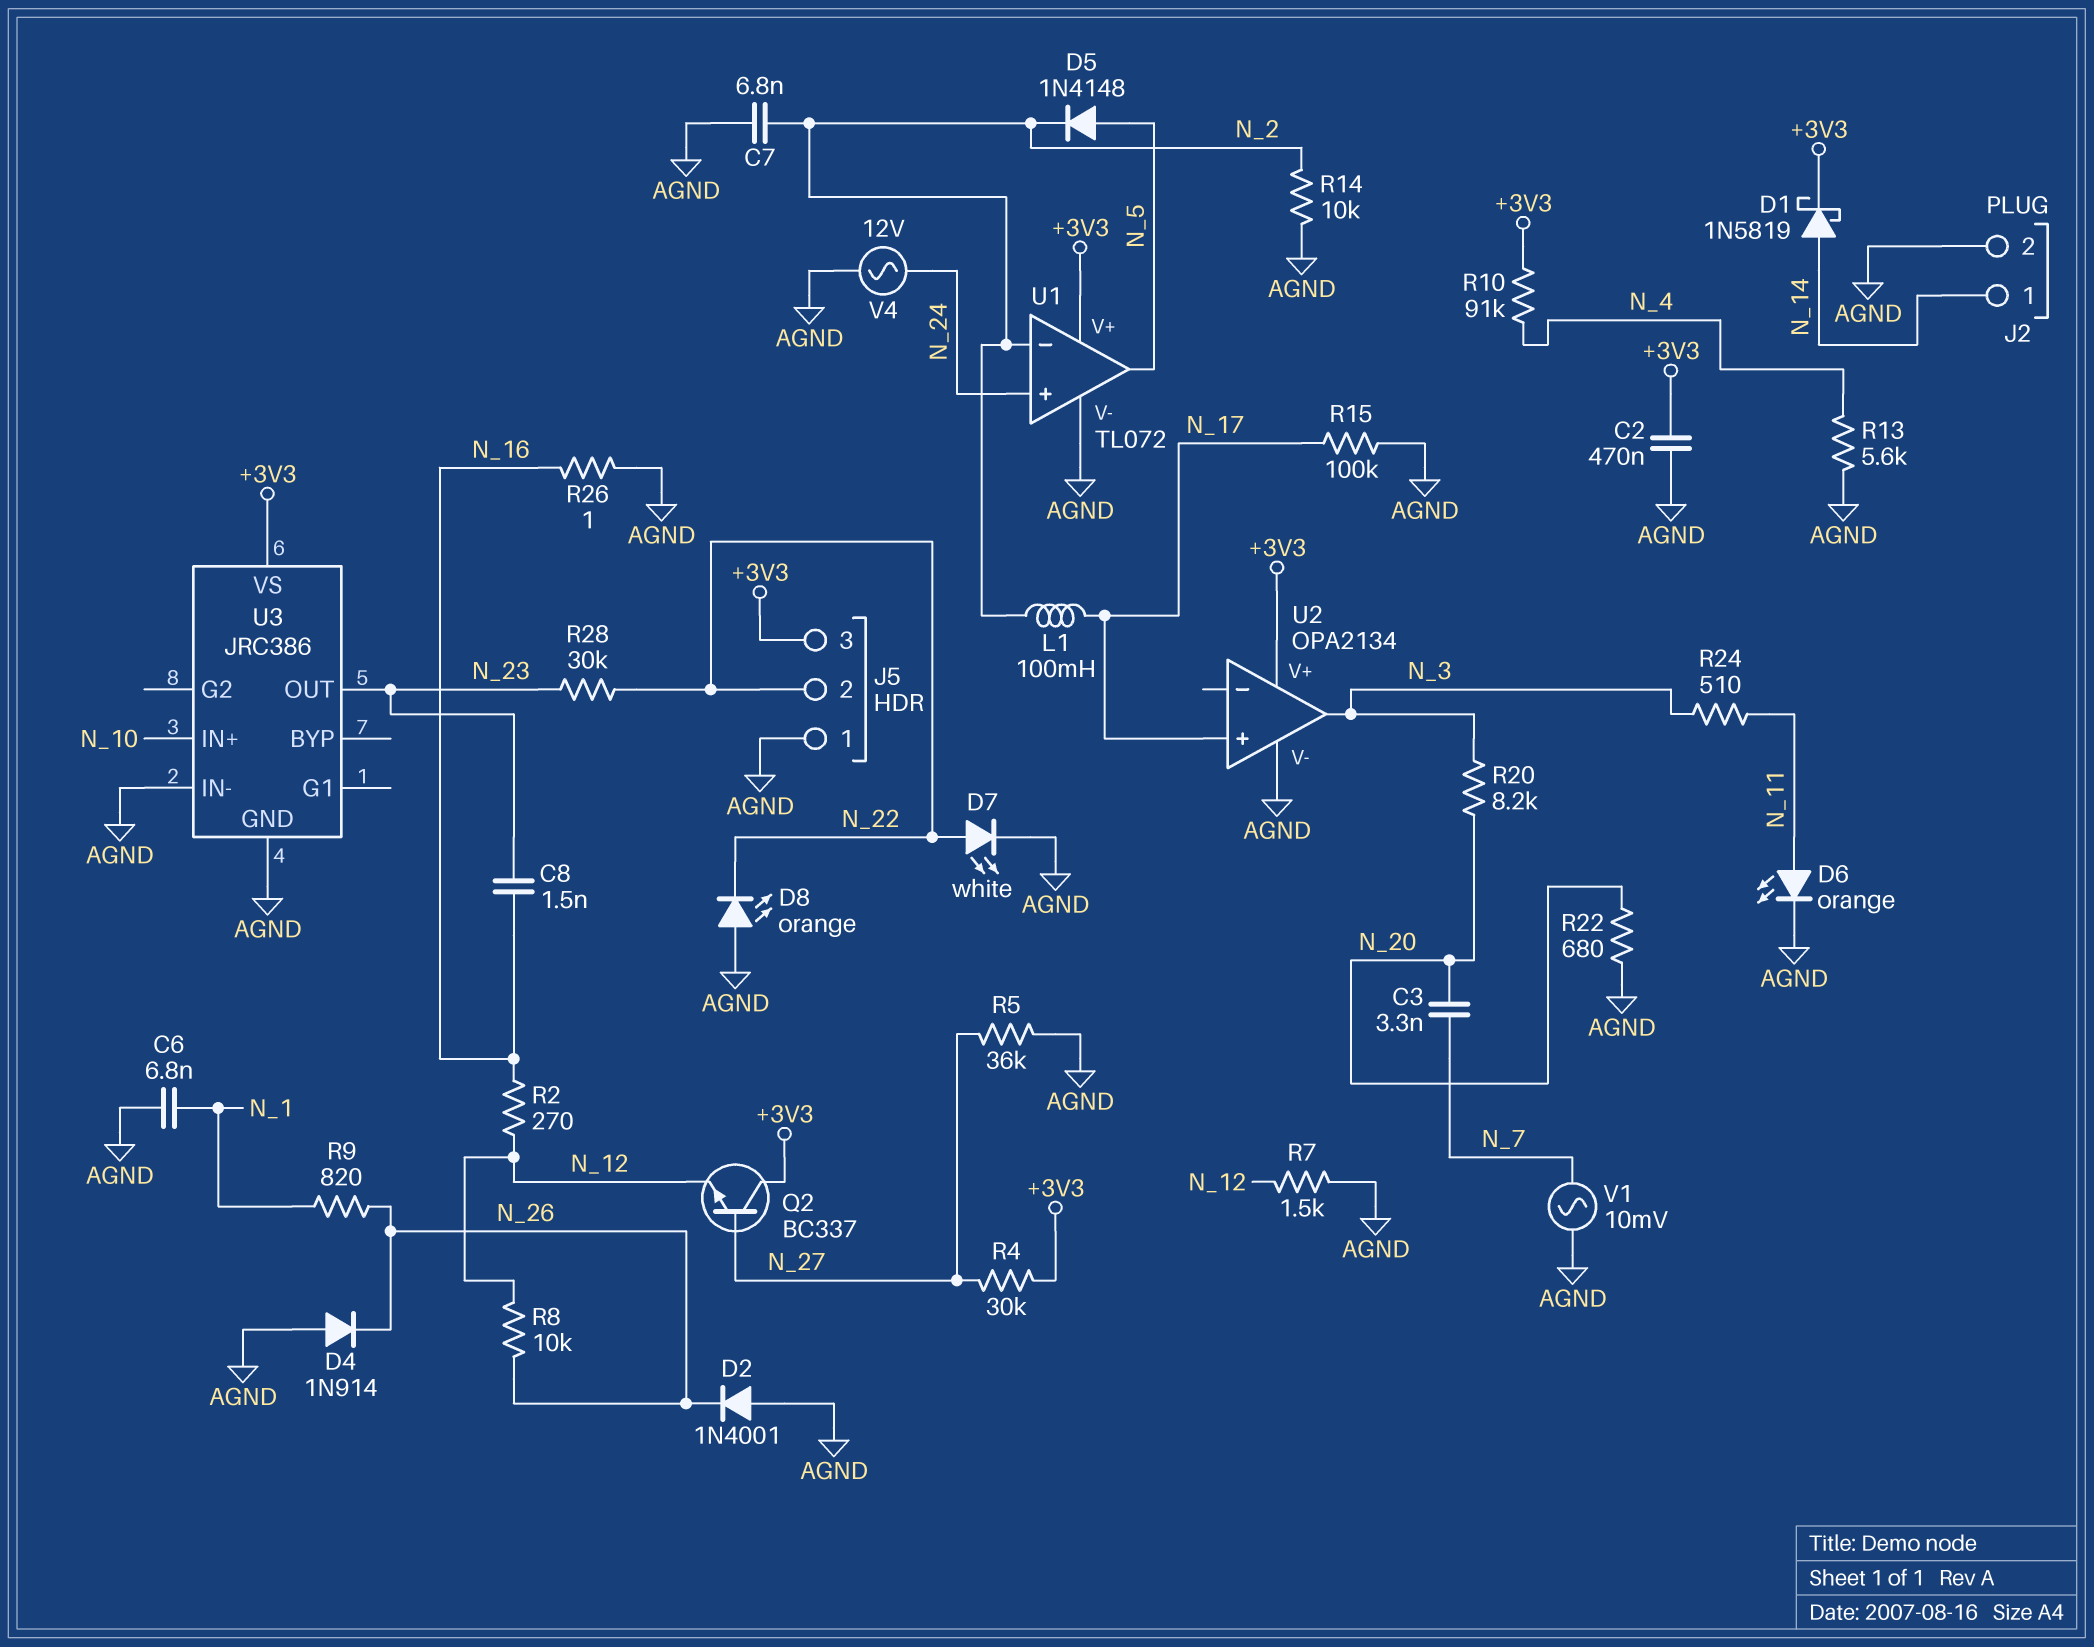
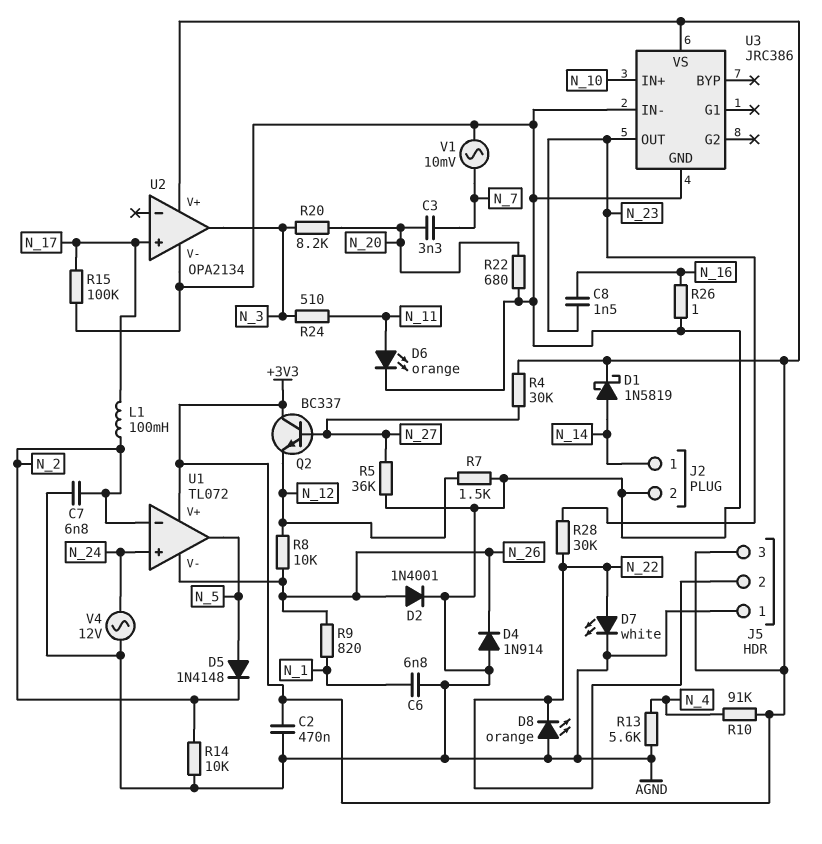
D2: diode 1N4001 (A AGND, K N_26) -> diode 1N4001 (A N_26, K AGND)
R2: 270 (N_12, N_16) -> none
U1 pin V-: AGND -> N_26

